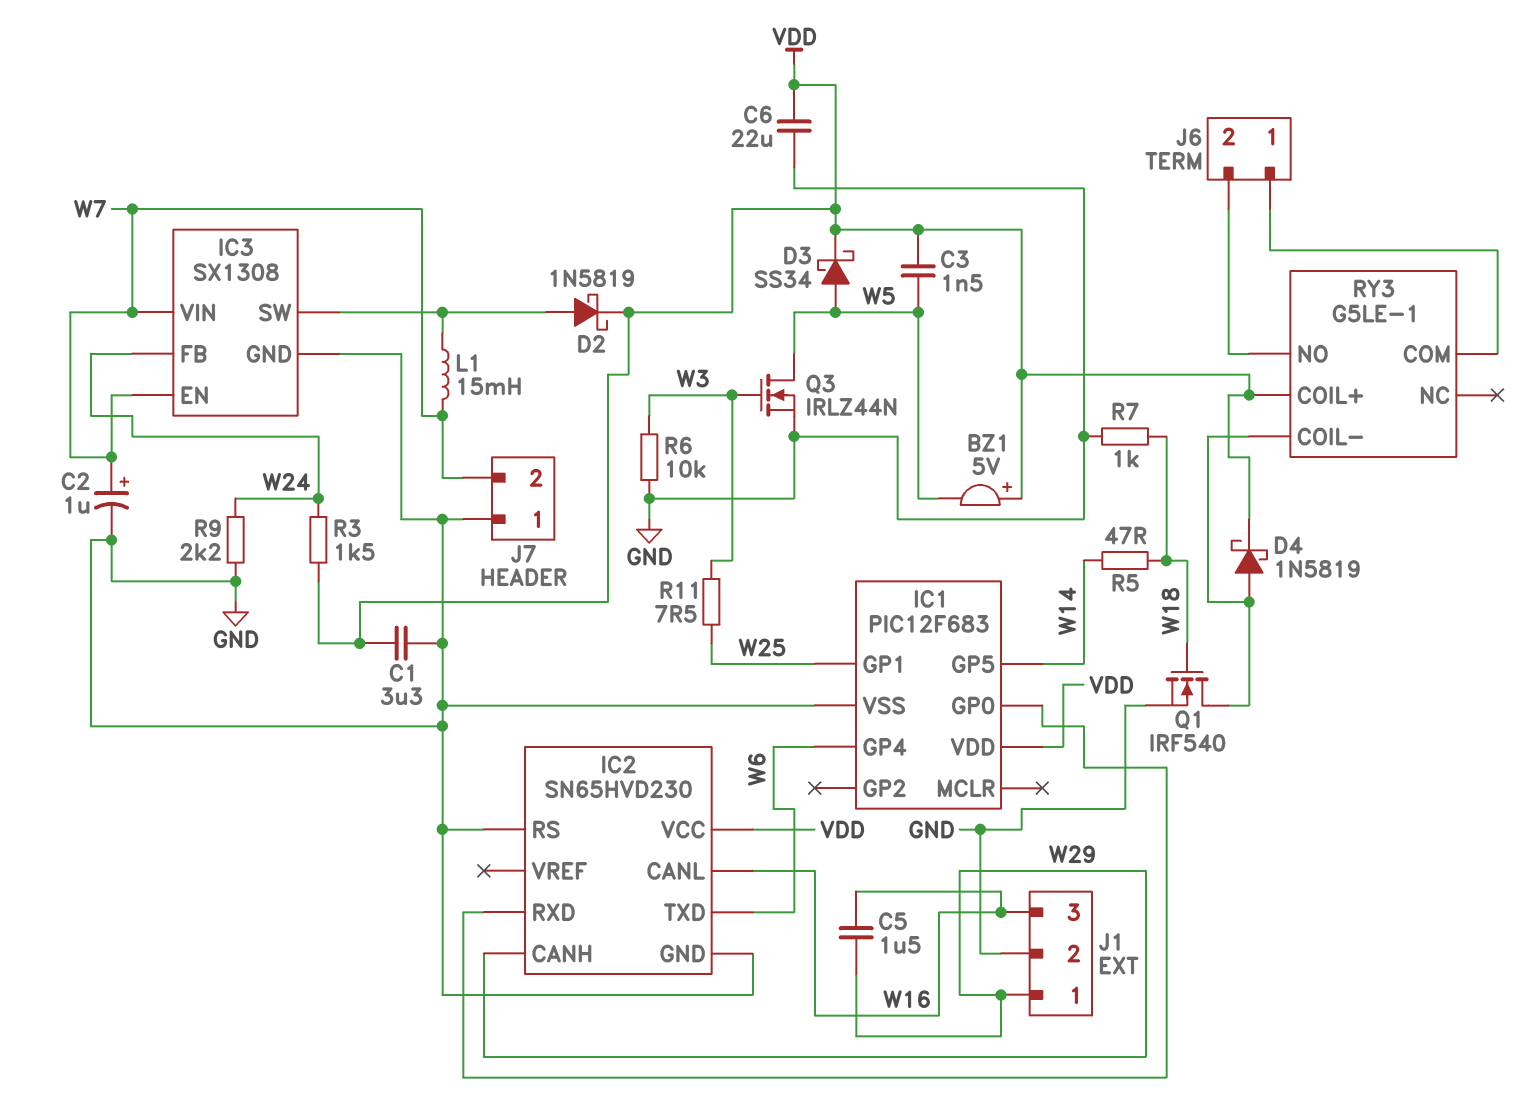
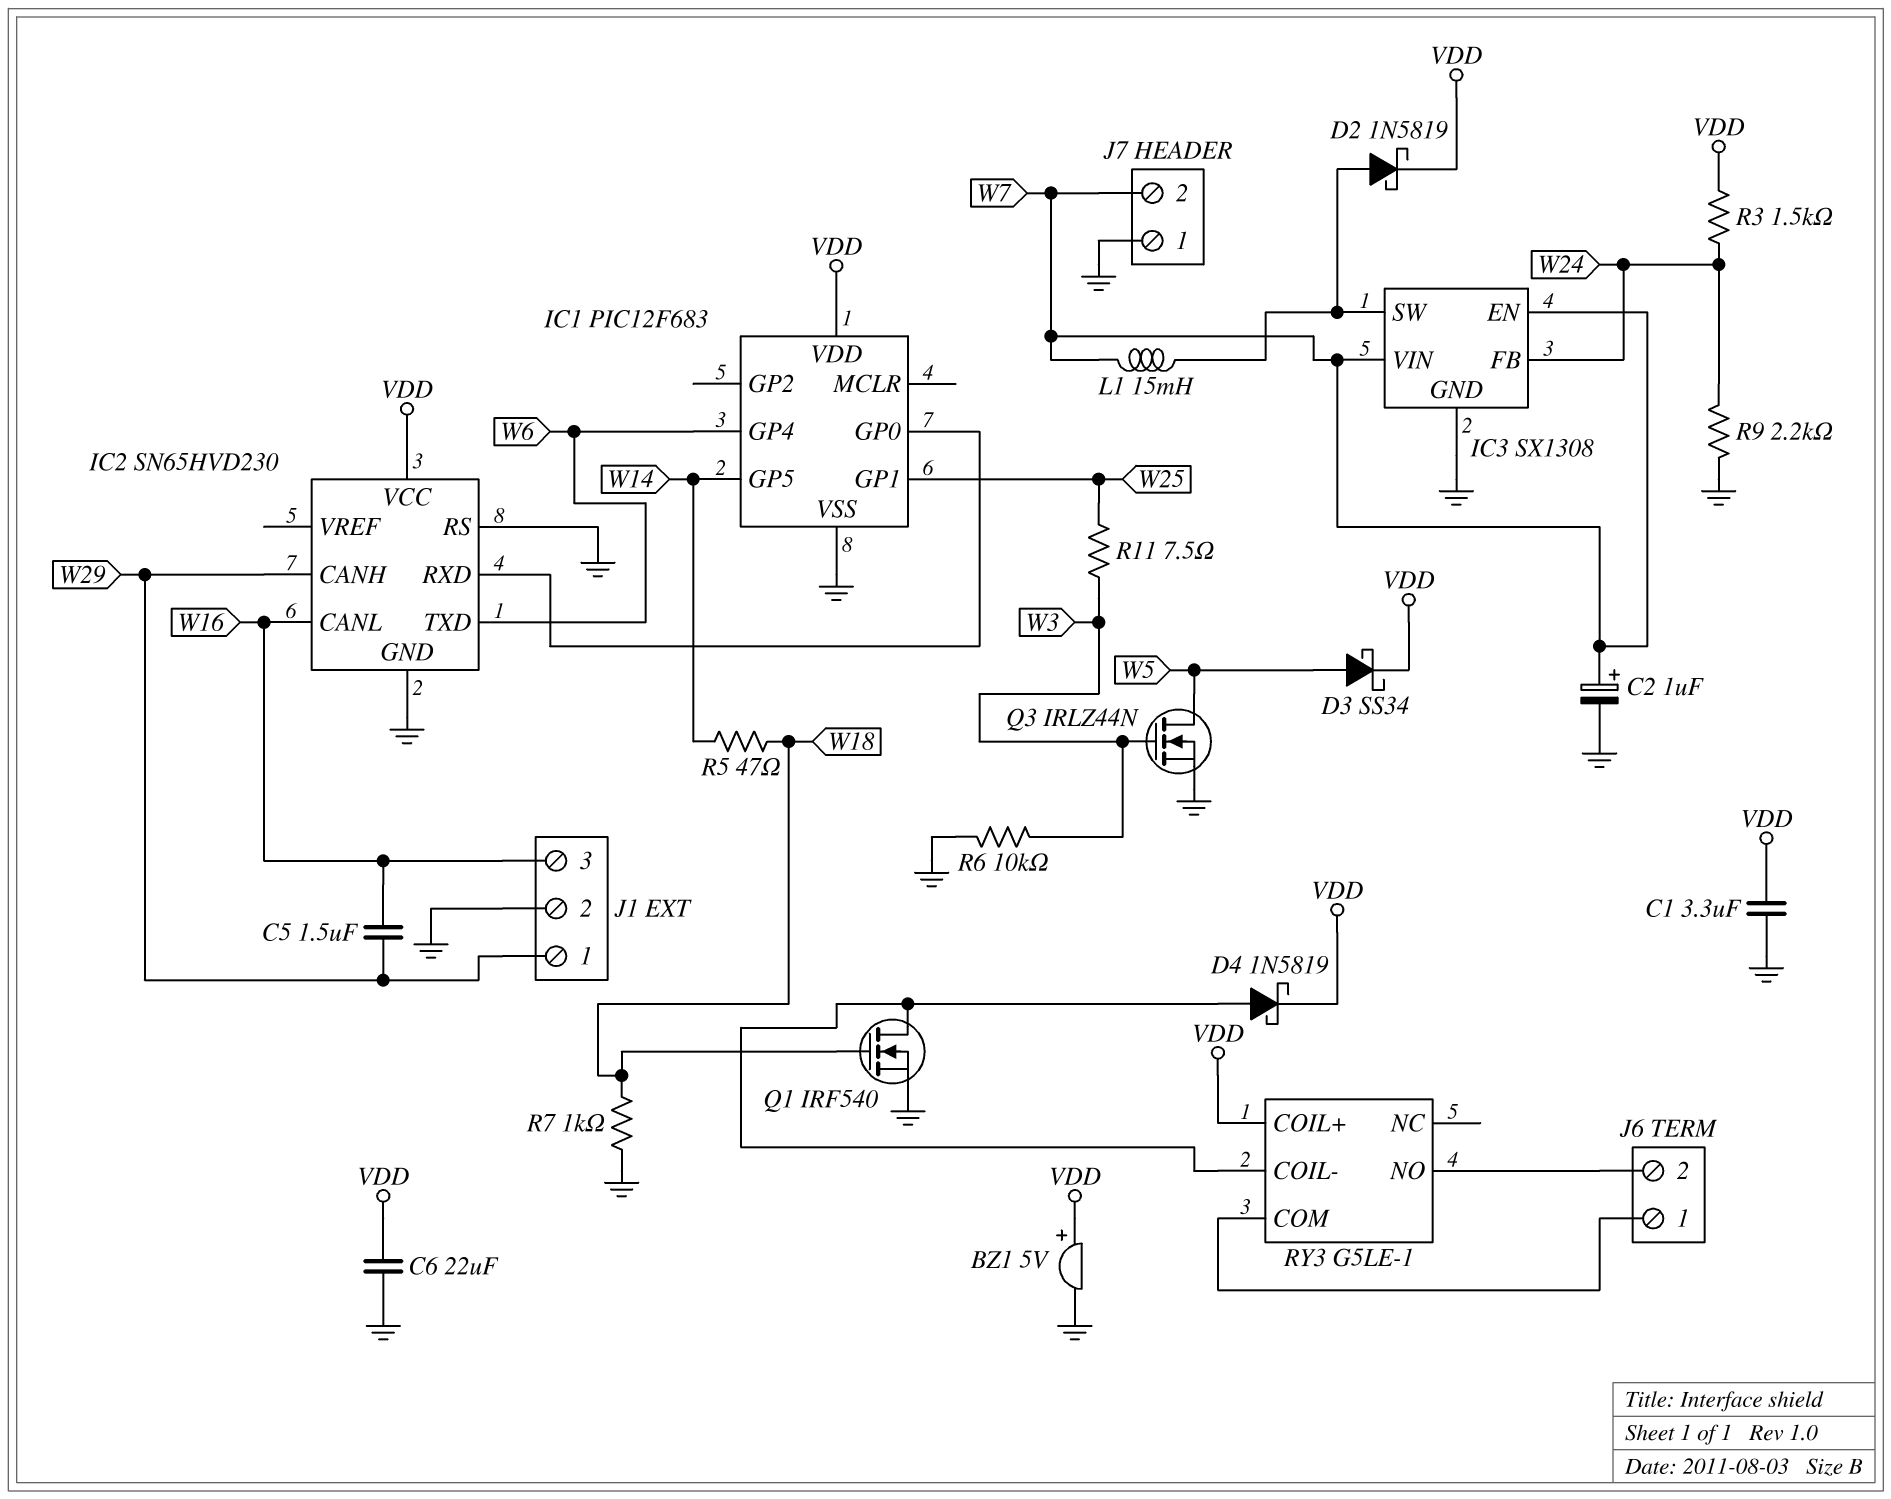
BZ1: buzzer 5V (plus VDD, minus W5) -> buzzer 5V (plus VDD, minus GND)
C3: 1.5nF (VDD, W5) -> none

